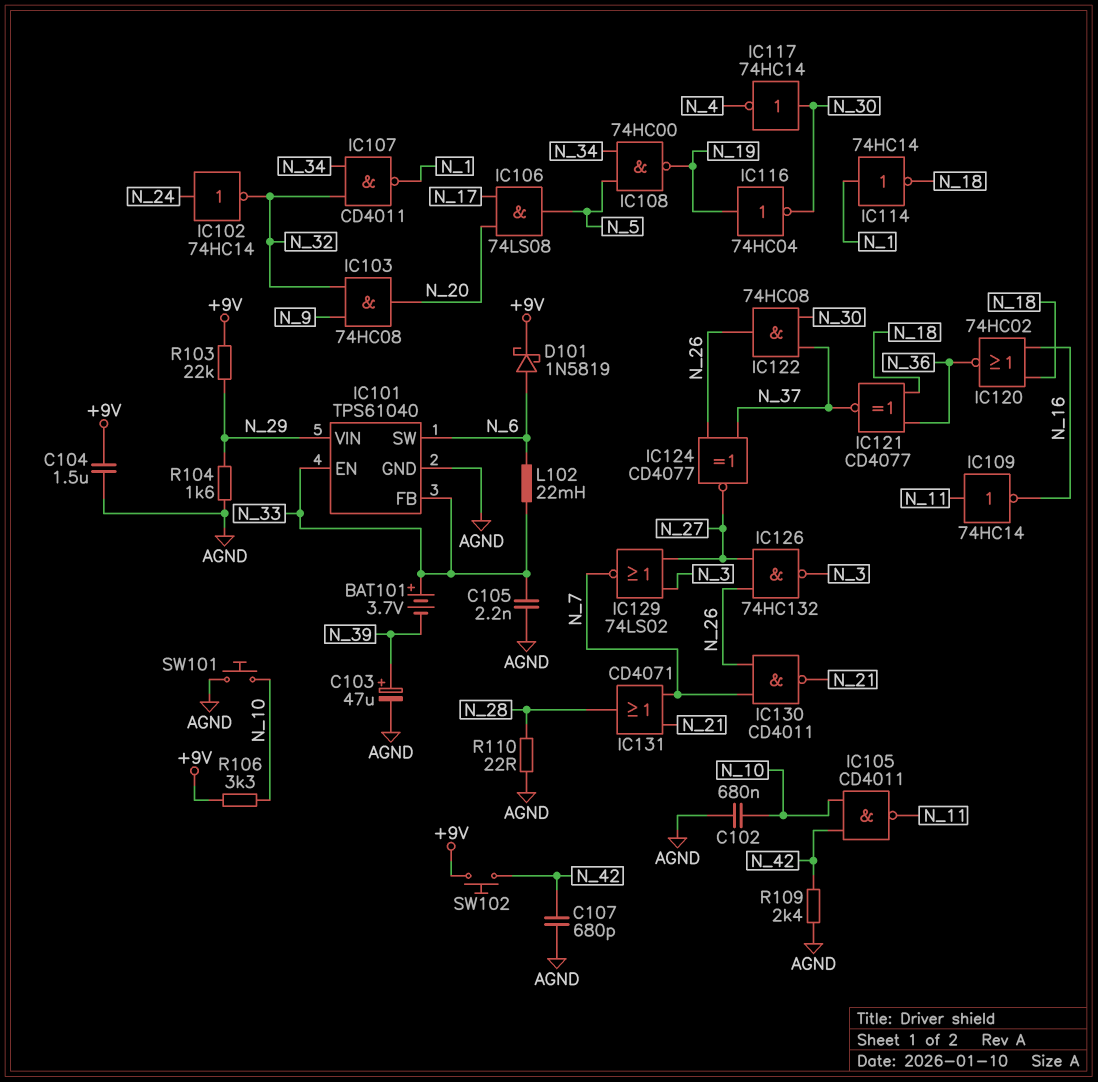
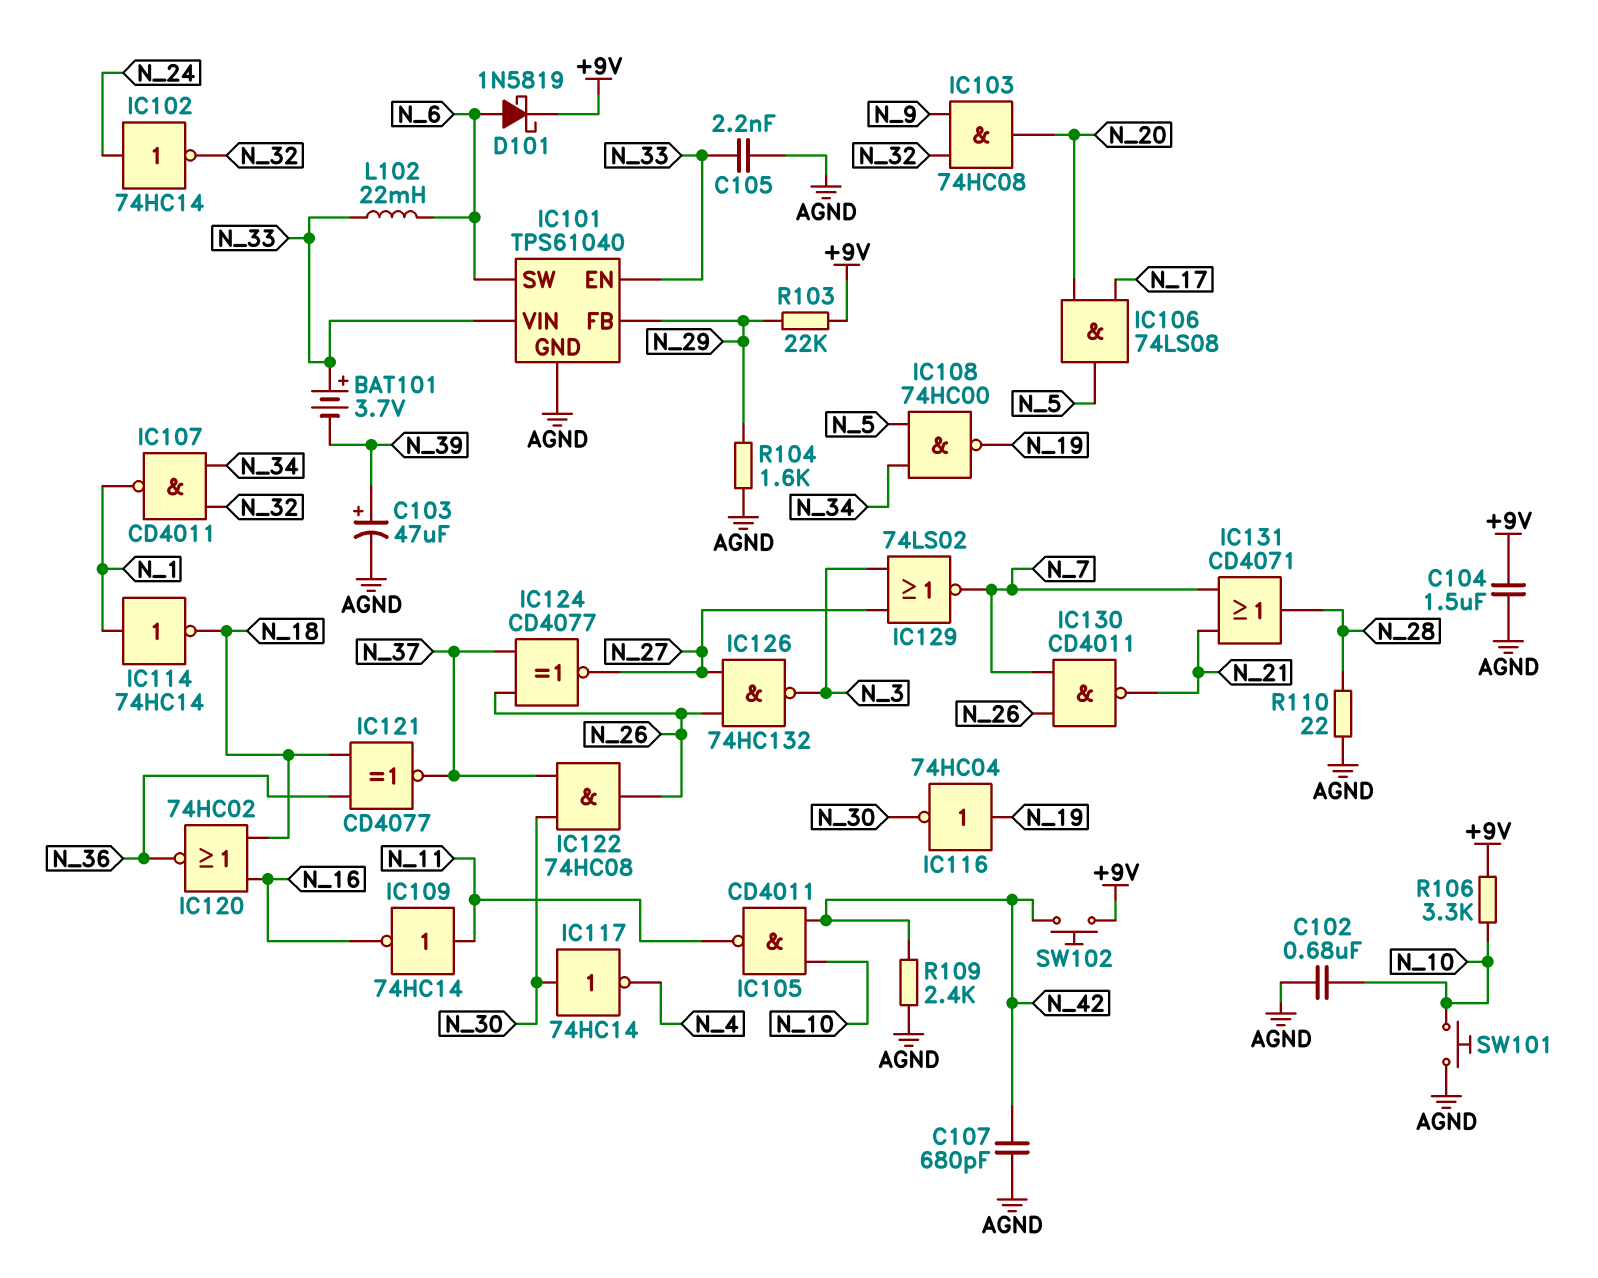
IC101 pin FB: N_33 -> N_29
IC101 pin VIN: N_29 -> N_33

